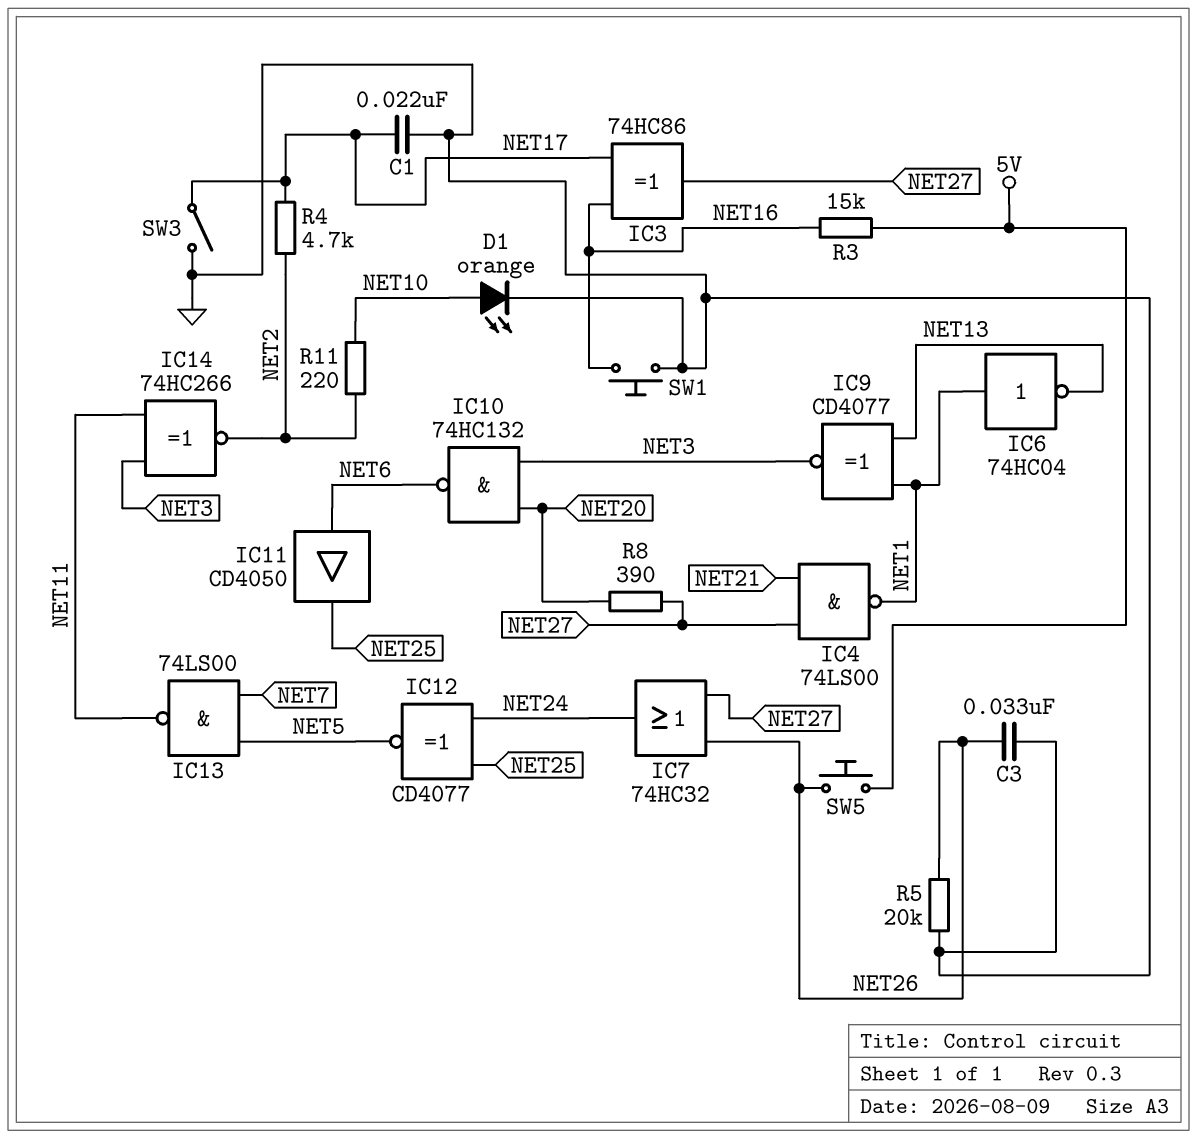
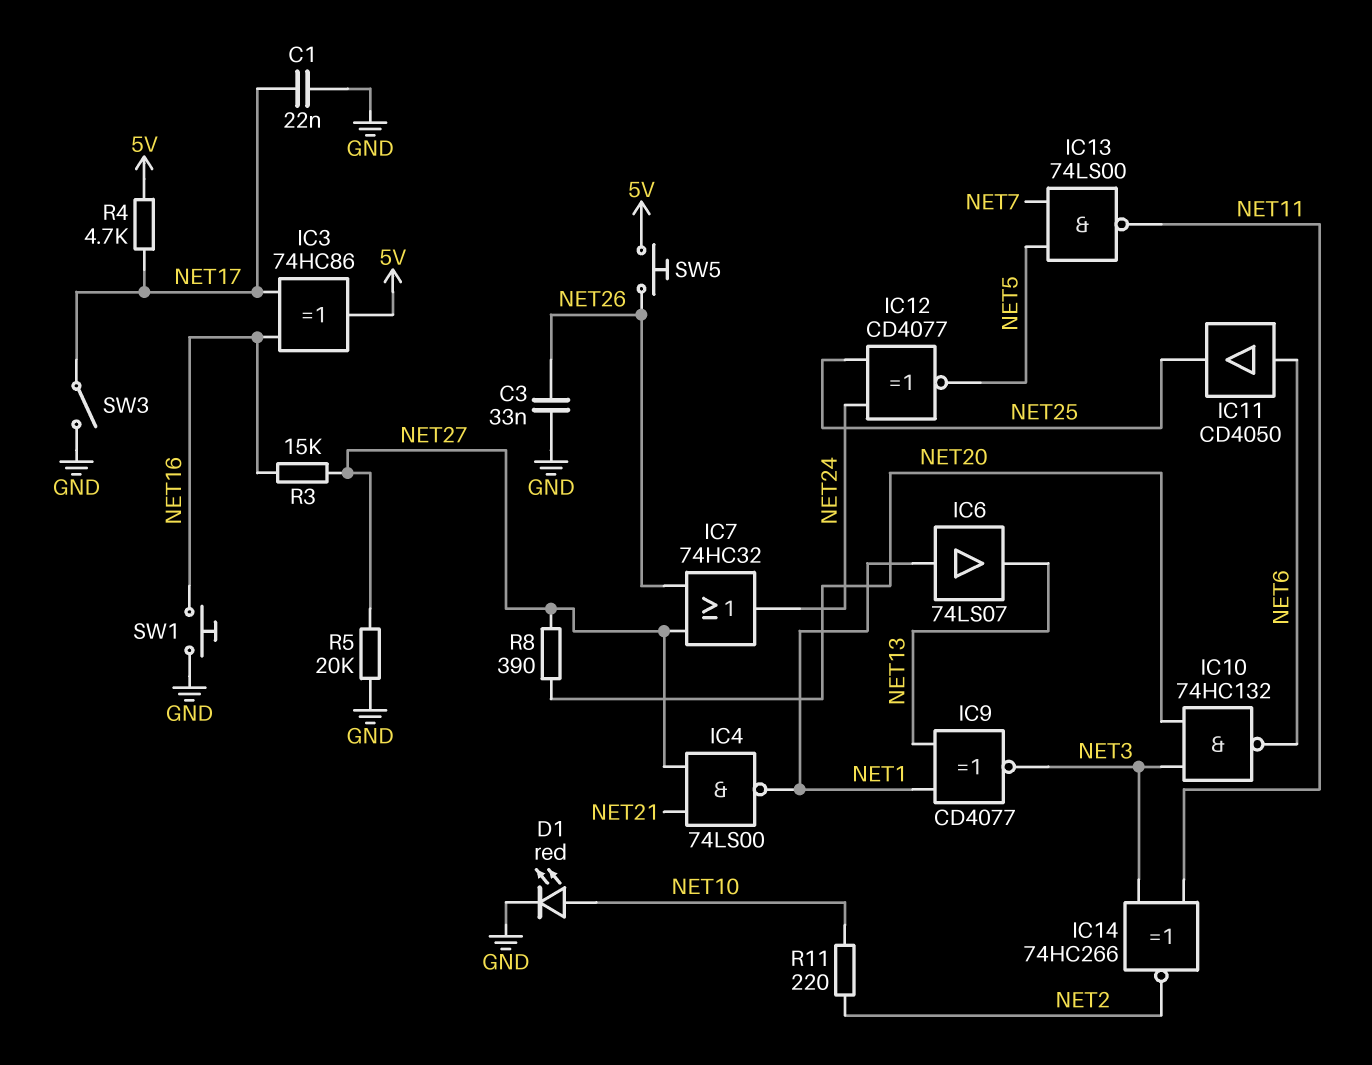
D1: LED orange (A NET10, K GND) -> LED red (A NET10, K GND)
IC3: XOR 74HC86 (in NET16, in NET17, out NET27) -> XOR 74HC86 (in NET16, in NET17, out 5V)
IC6: NOT 74HC04 (in NET1, out NET13) -> buffer 74LS07 (in NET1, out NET13)
R3: 15k (5V, NET16) -> 15k (NET16, NET27)
R4: 4.7k (NET2, NET17) -> 4.7k (5V, NET17)
R5: 20k (GND, NET26) -> 20k (GND, NET27)

